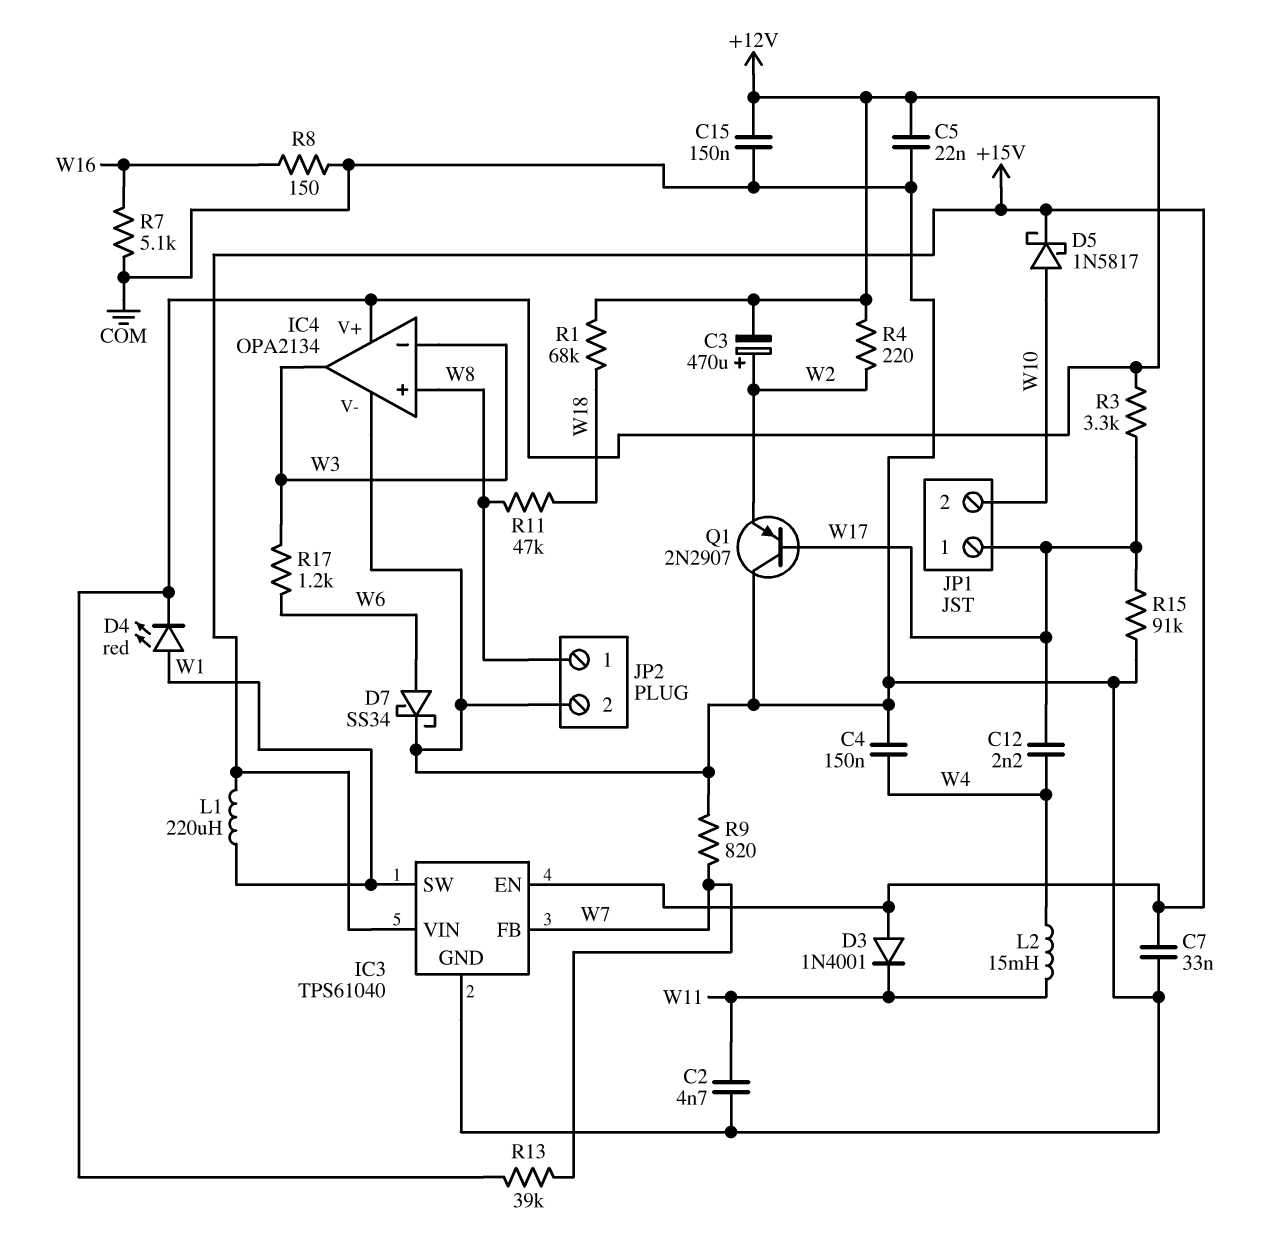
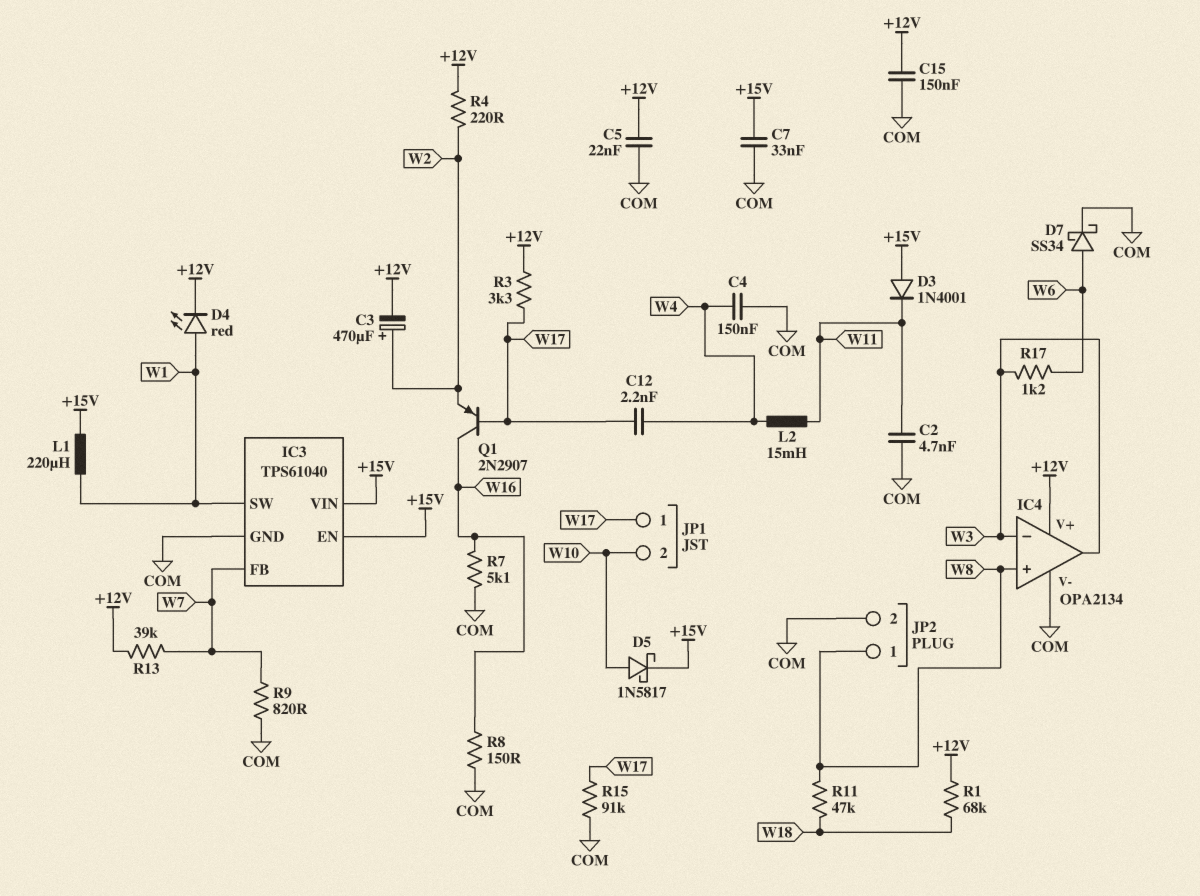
Q1: PNP 2N2907 (B W17, C COM, E W2) -> PNP 2N2907 (B W17, C W16, E W2)

